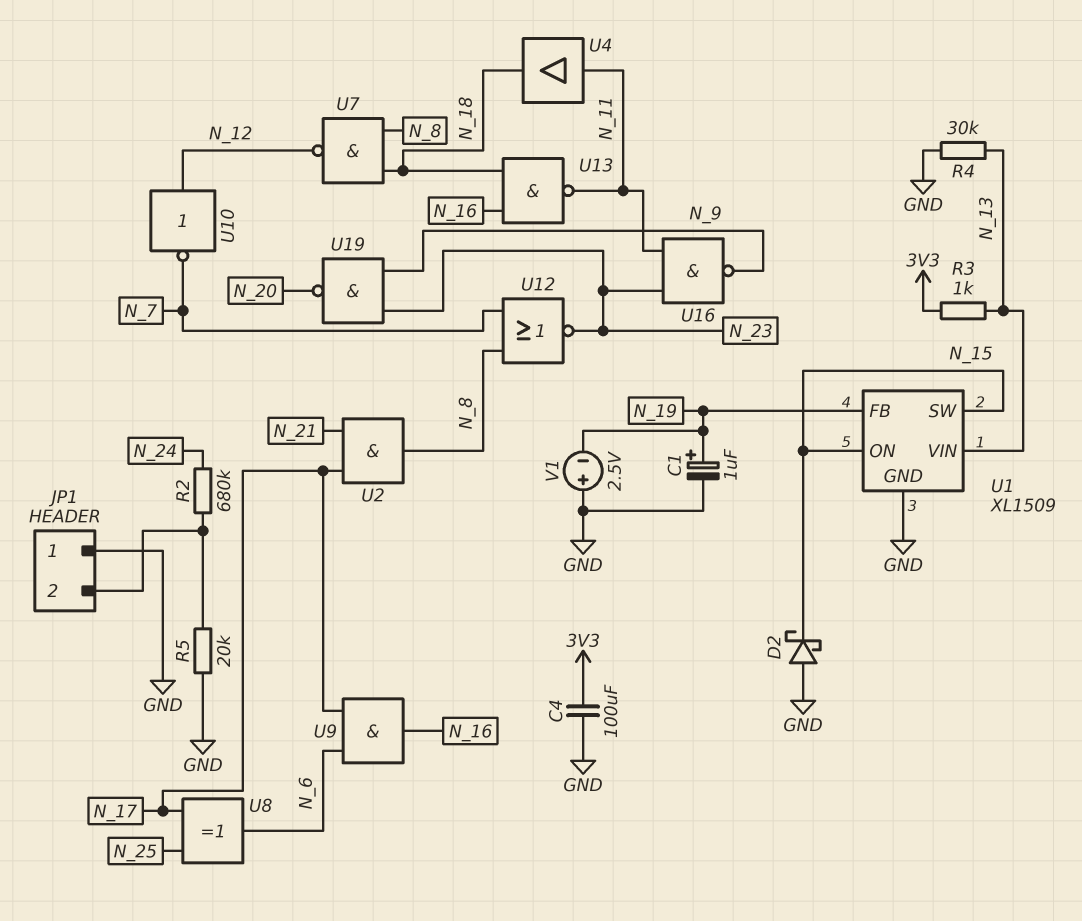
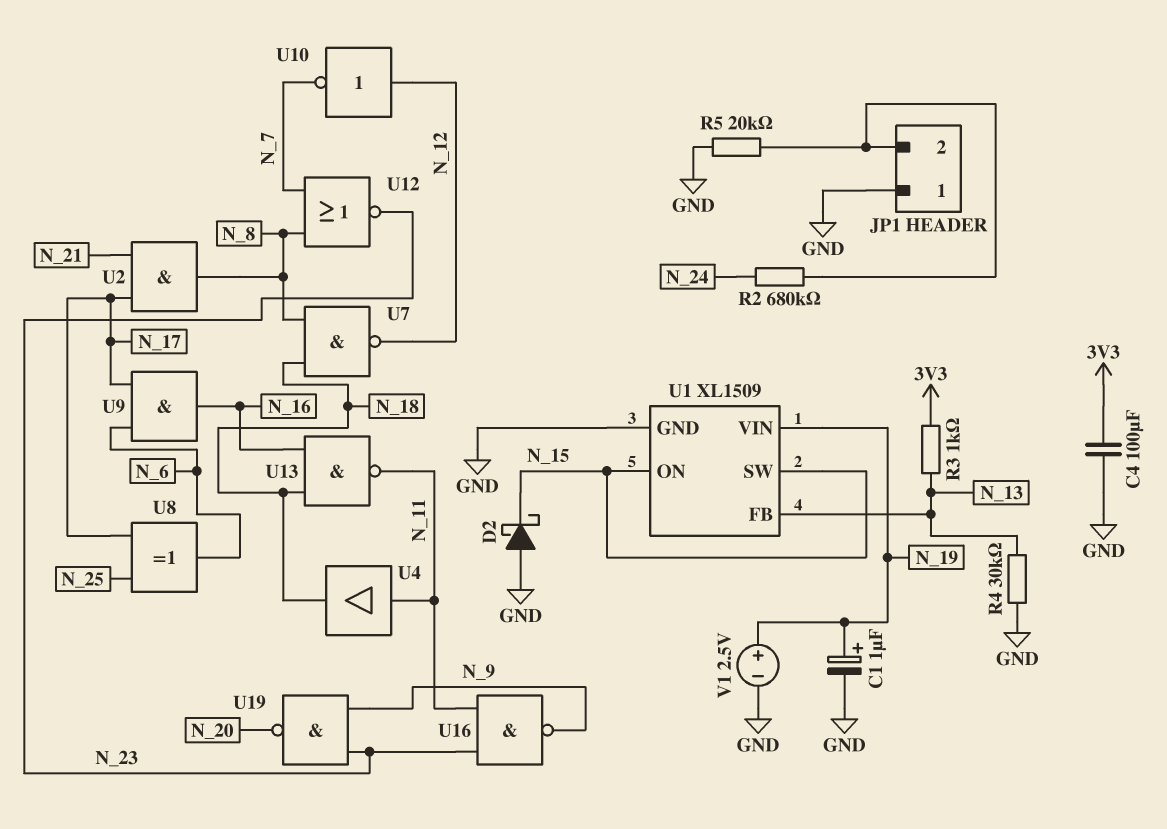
U1 pin FB: N_19 -> N_13
U1 pin VIN: N_13 -> N_19
V1: 2.5V (plus GND, minus N_19) -> 2.5V (plus N_19, minus GND)

